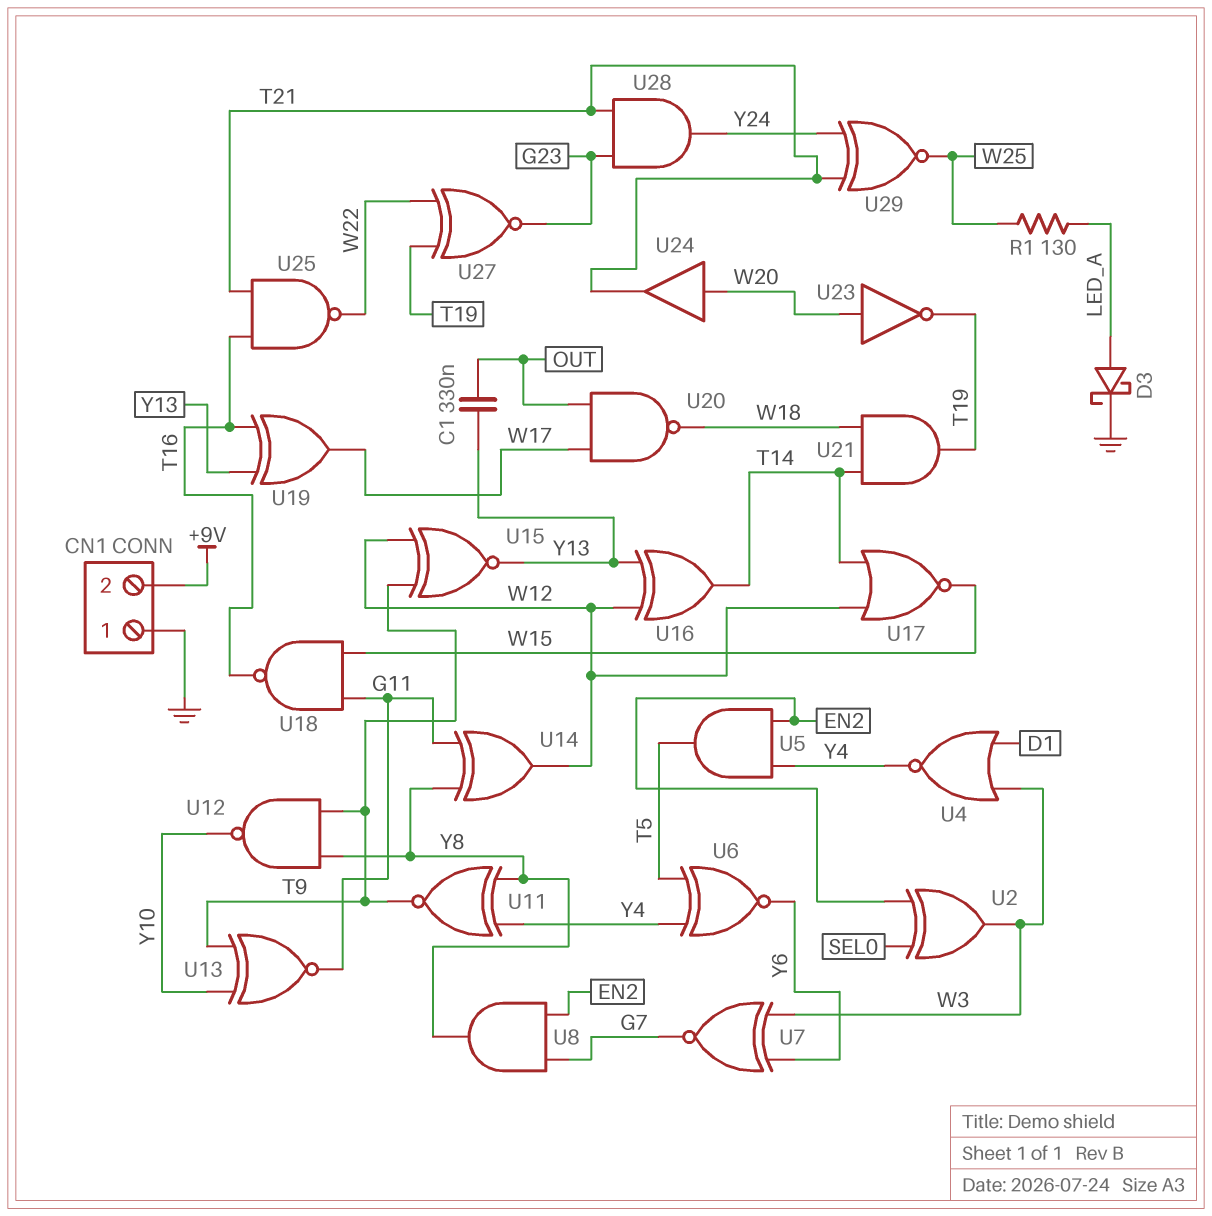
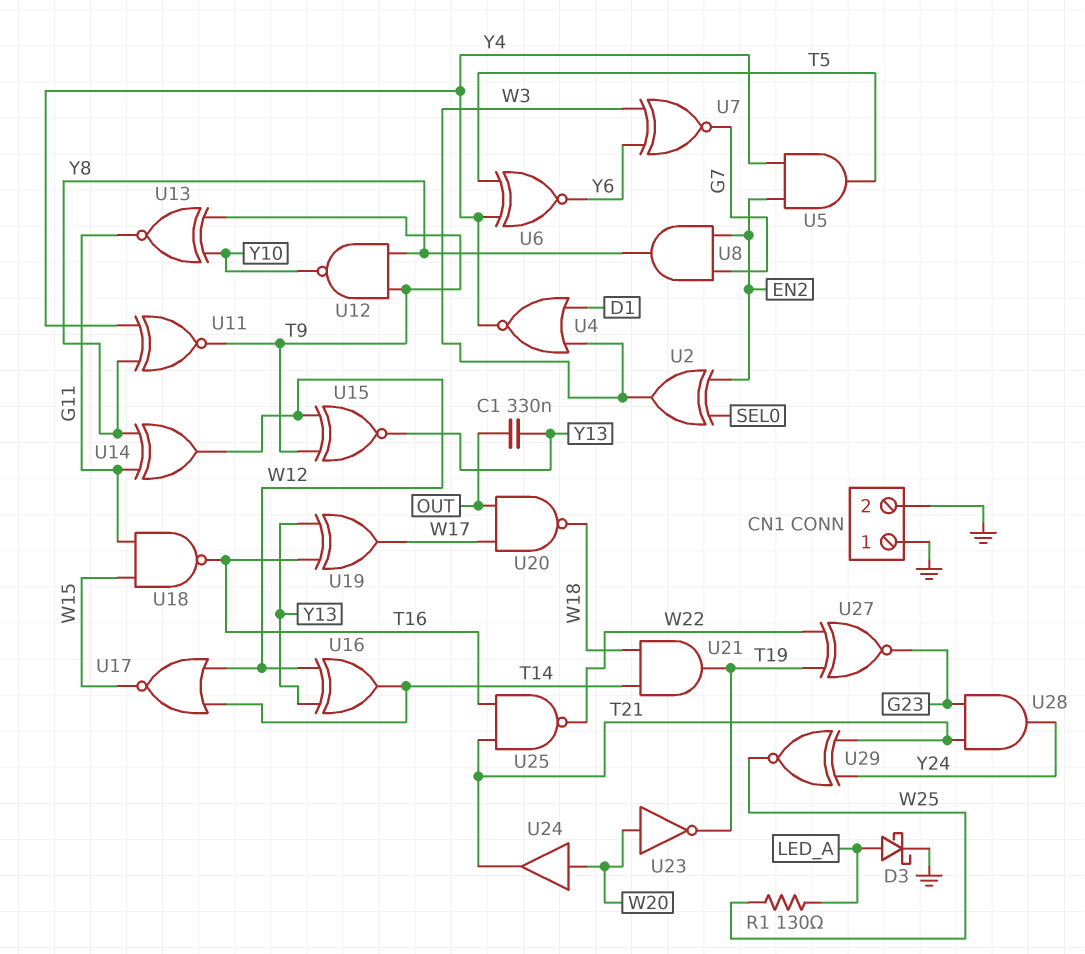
CN1 pin 2: +9V -> GND

